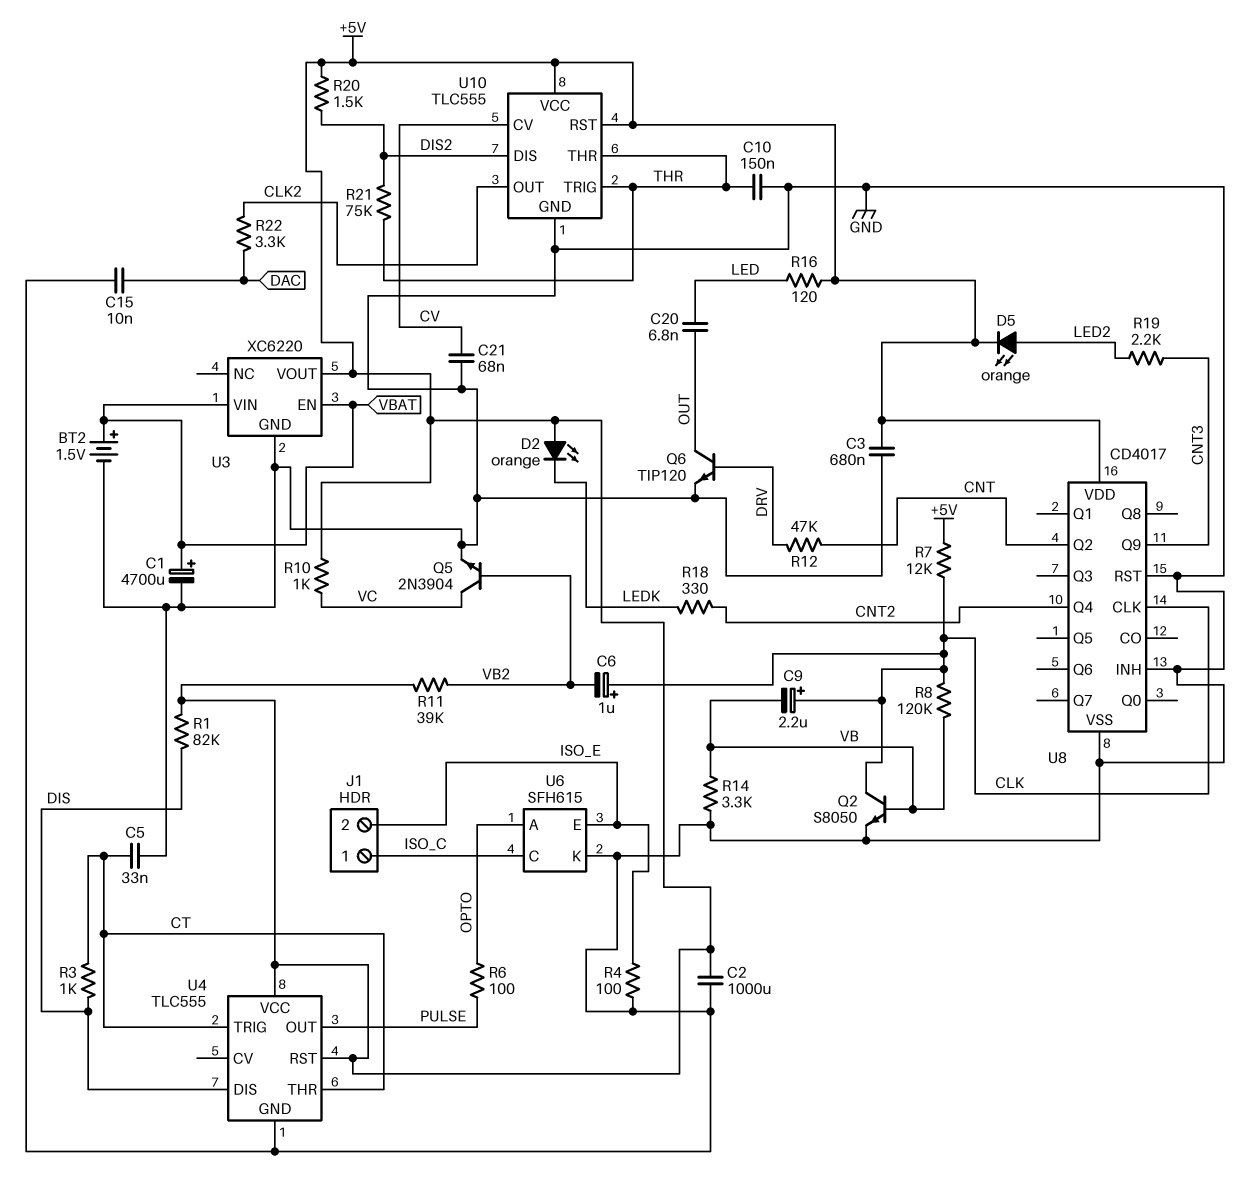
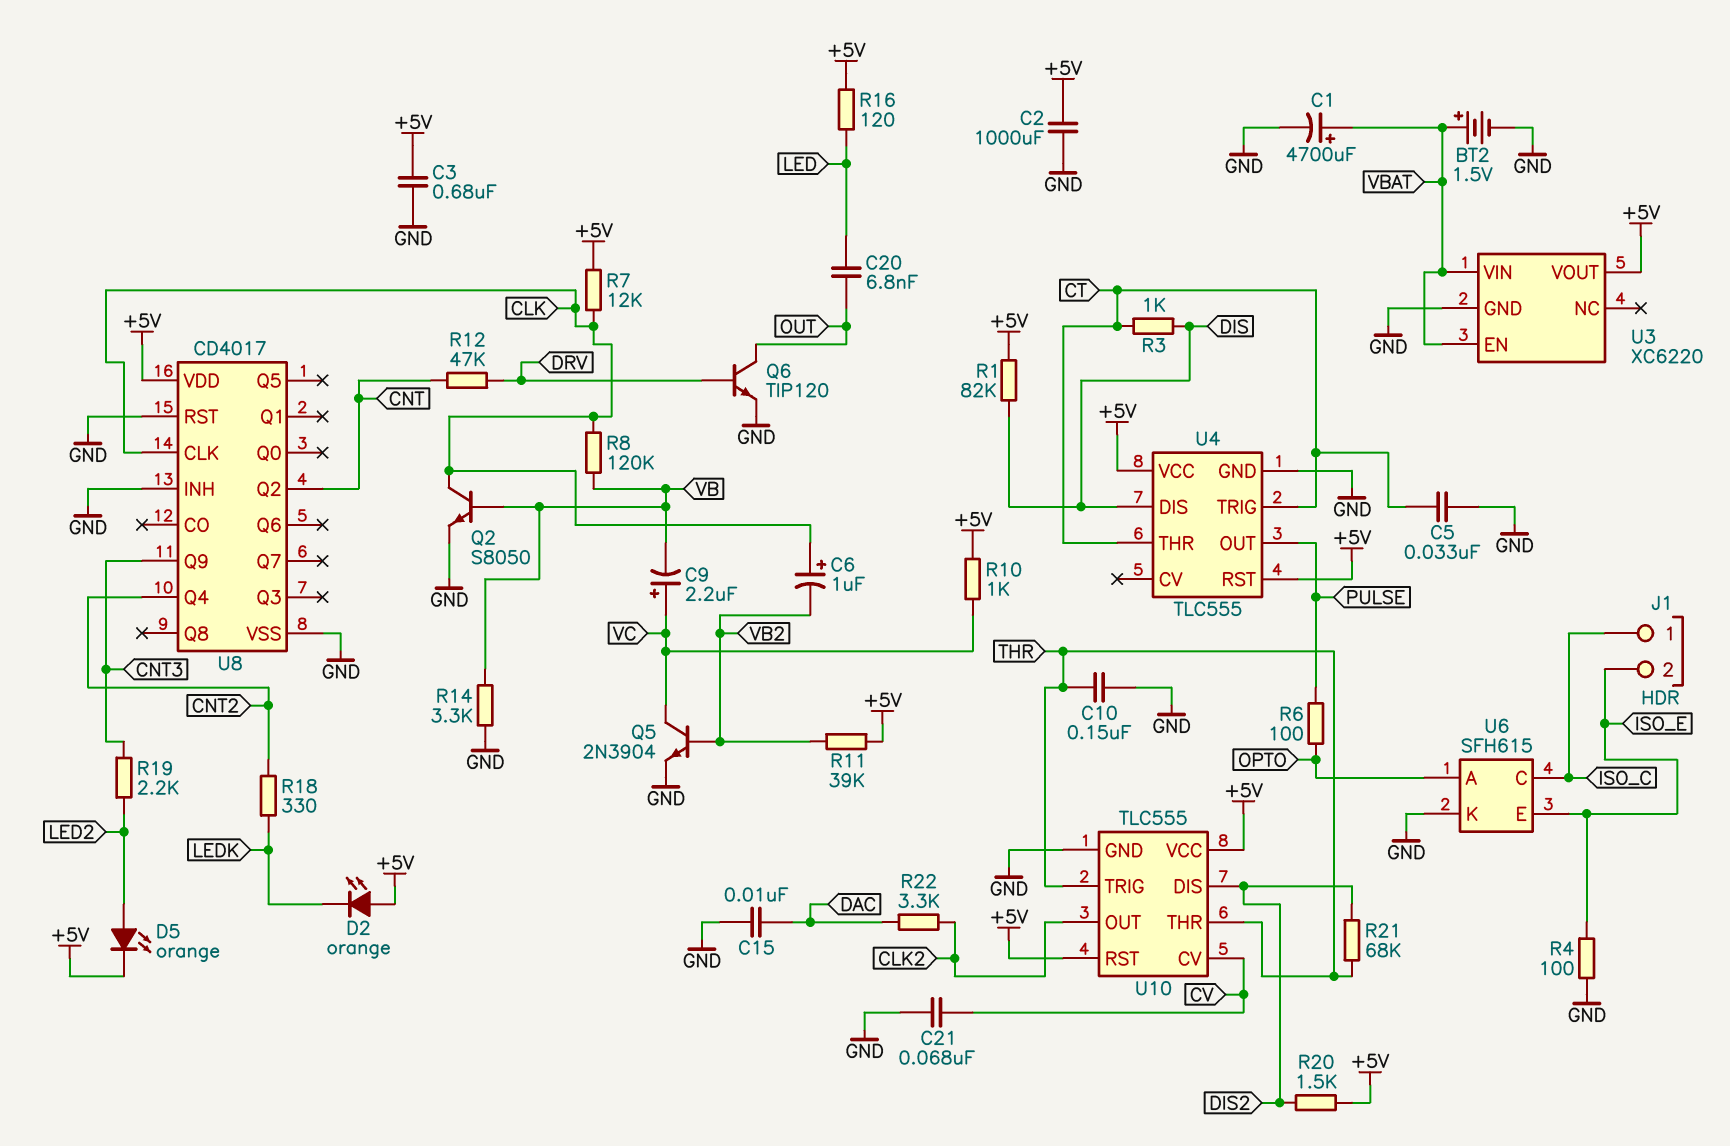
C9: 2.2uF (plus CLK, minus VB) -> 2.2uF (plus VC, minus VB)
R21: 75k (DIS2, THR) -> 68k (DIS2, THR)

